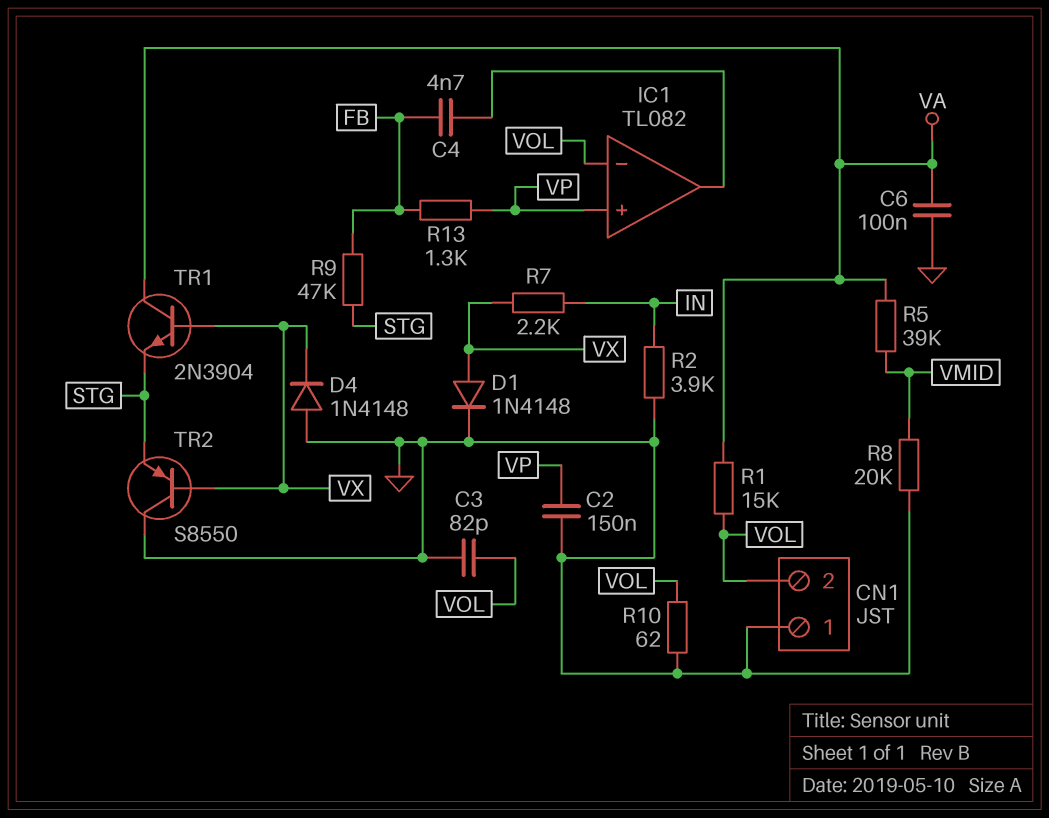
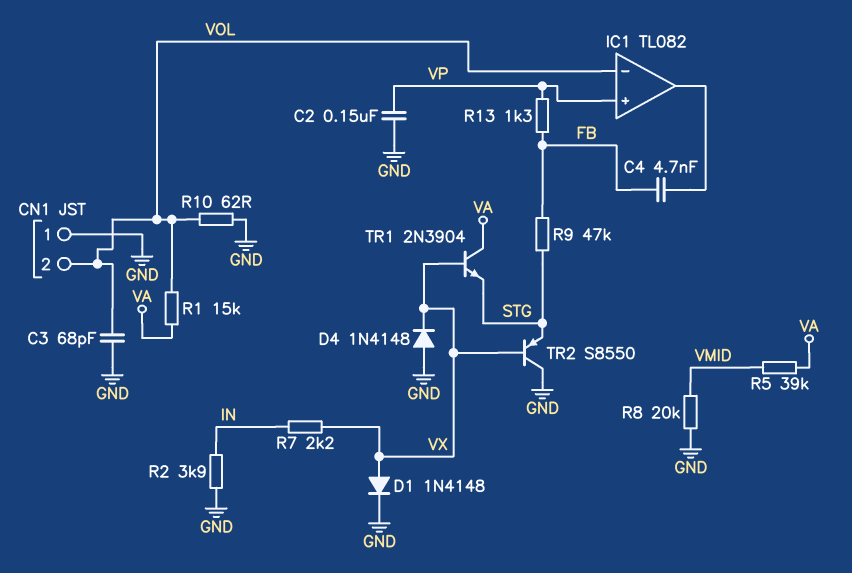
C3: 82pF (GND, VOL) -> 68pF (GND, VOL)
C6: 100nF (GND, VA) -> none

